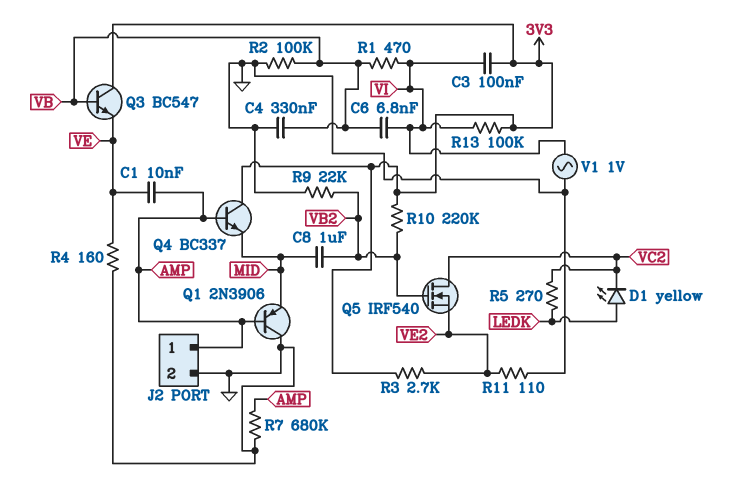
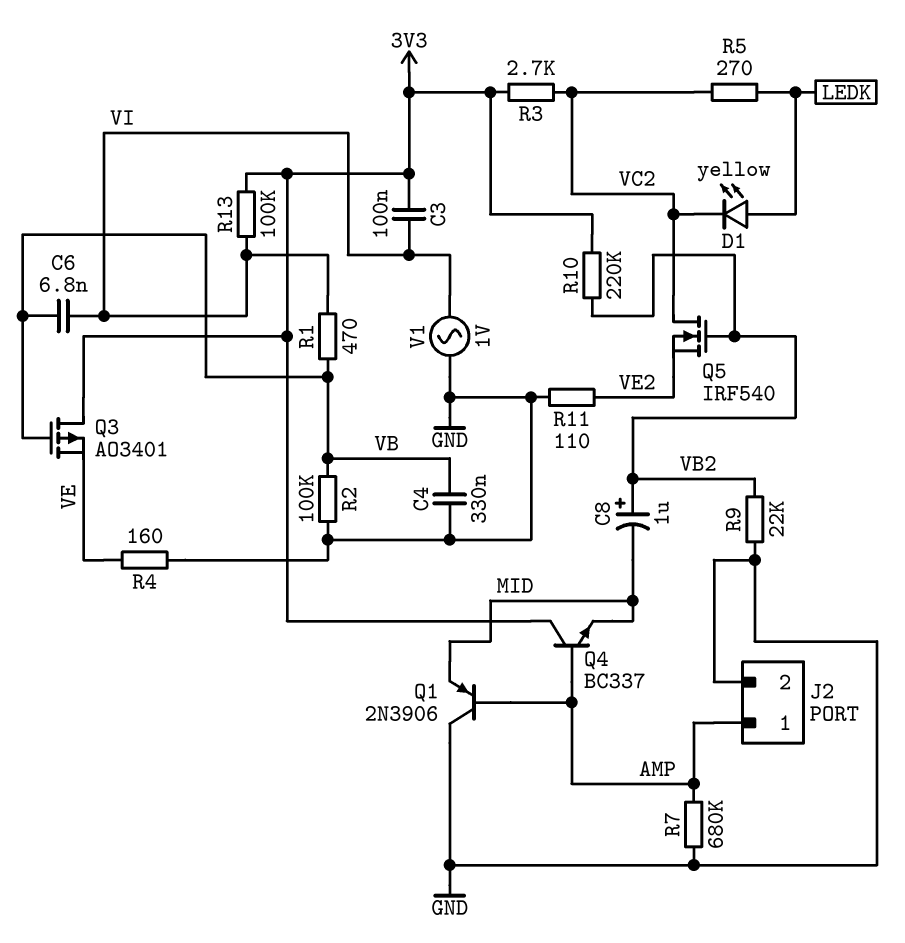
C1: 10nF (AMP, VE) -> none
C8: 1uF (MID, VB2) -> 1uF (plus VB2, minus MID)
Q3: NPN BC547 (B VB, C 3V3, E VE) -> PMOS AO3401 (G VB, D 3V3, S VE)
R3: 2.7k (3V3, VE2) -> 2.7k (3V3, VC2)

